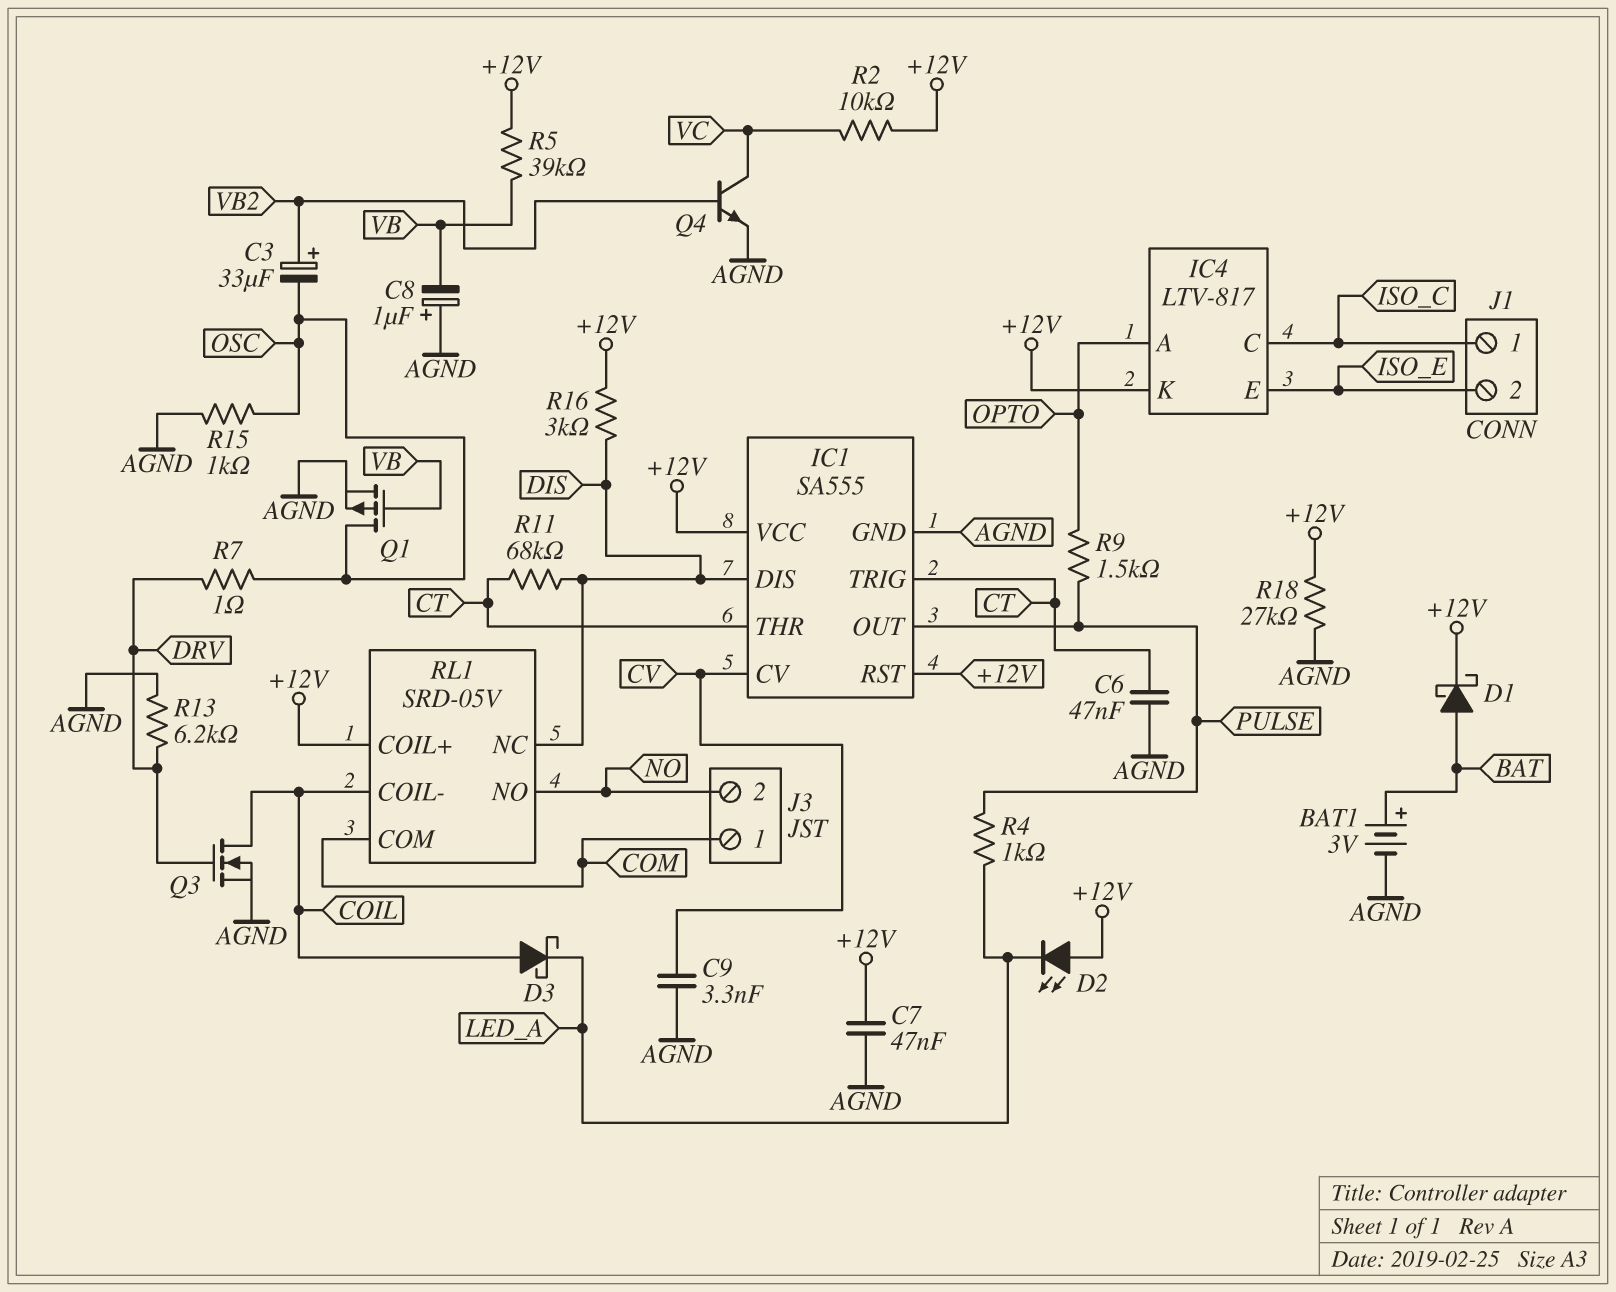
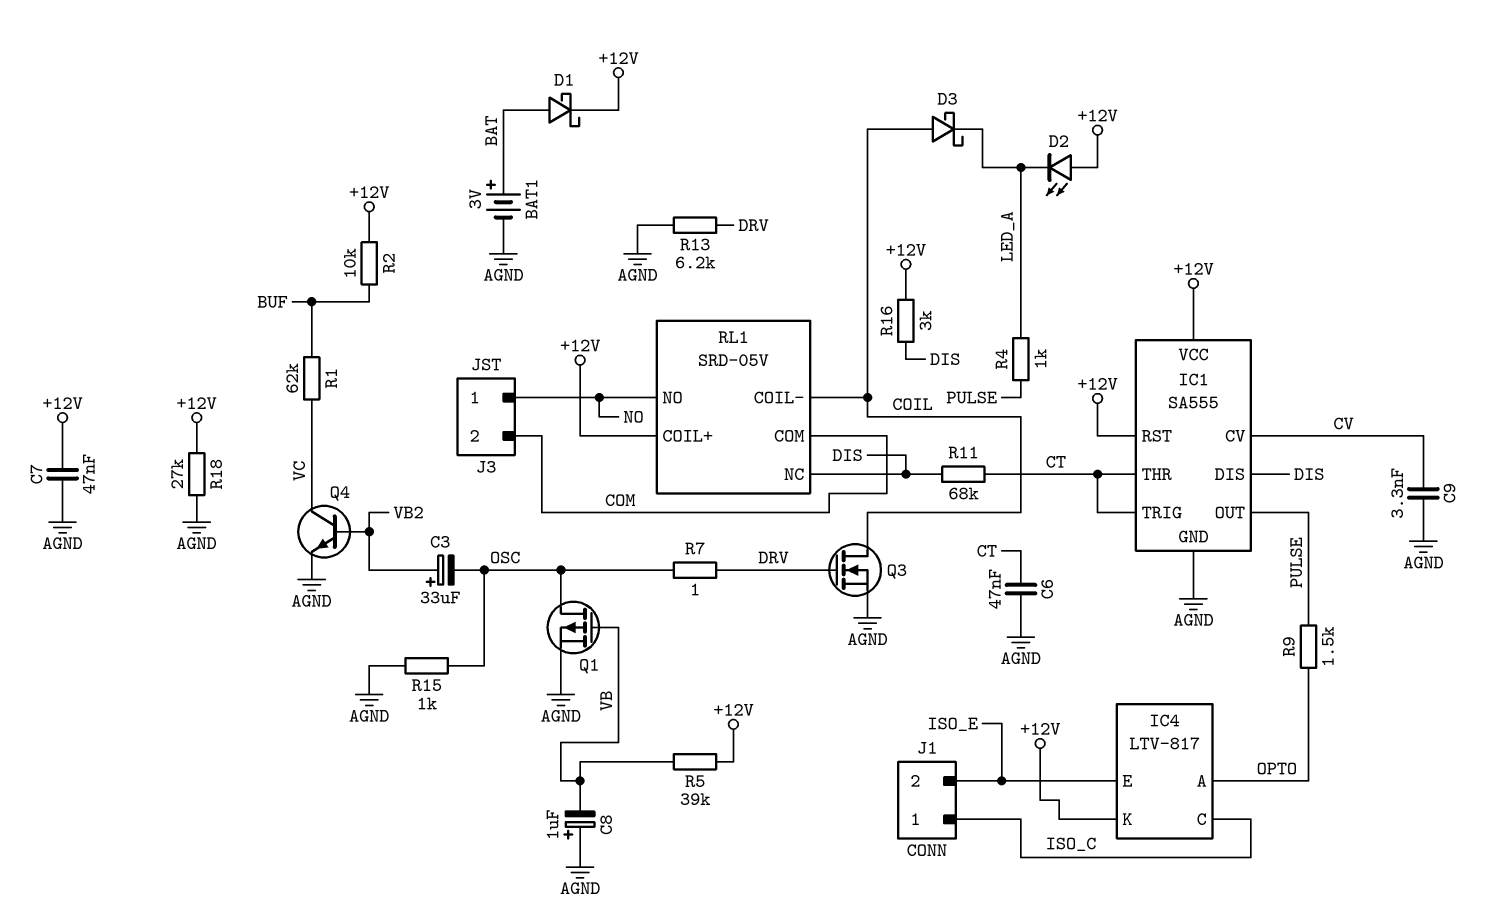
J3 pin 1: COM -> NO
J3 pin 2: NO -> COM
R1: none -> 62k (BUF, VC)
R2: 10k (+12V, VC) -> 10k (+12V, BUF)

